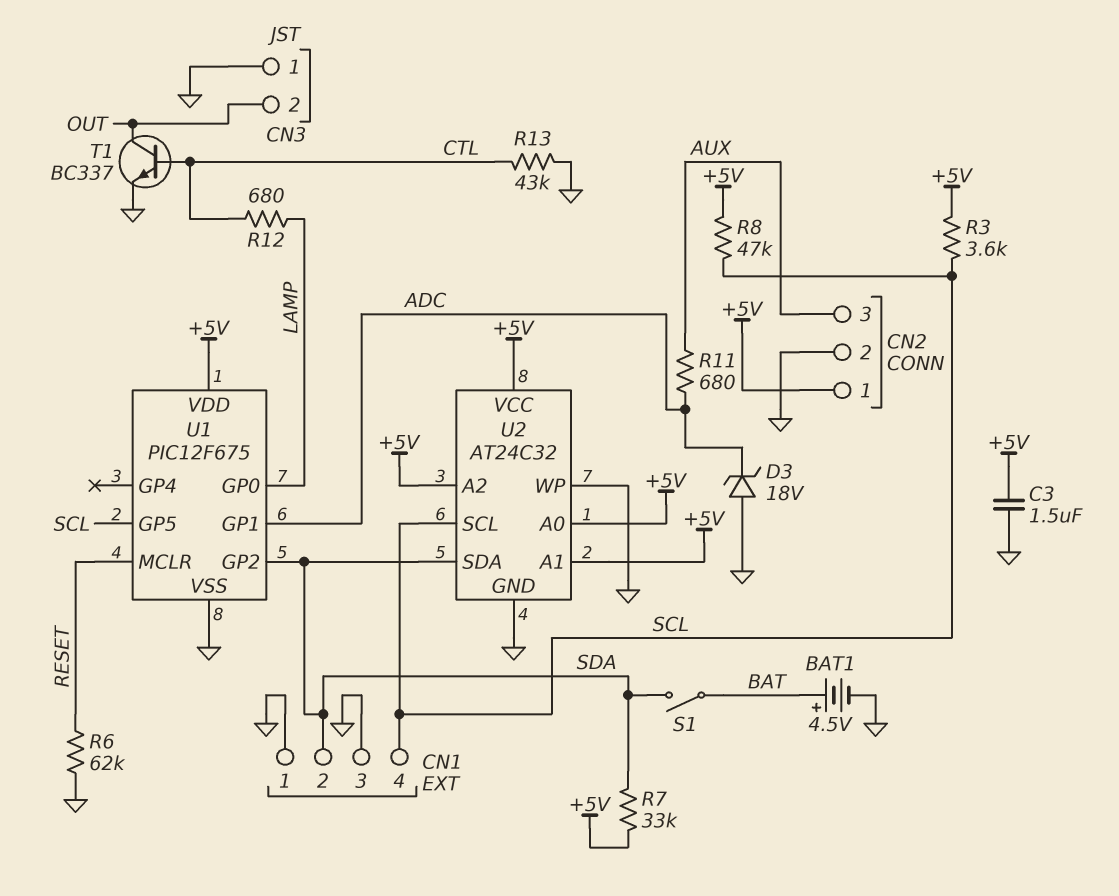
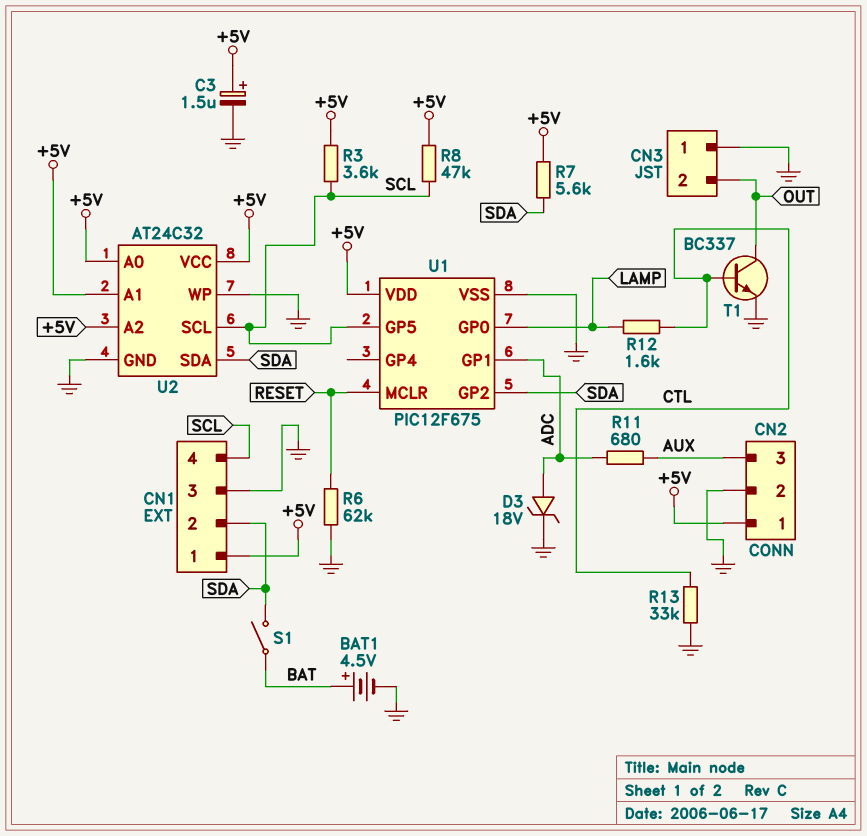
C3: 1.5uF (+5V, GND) -> 1.5uF (plus +5V, minus GND)
CN1 pin 1: GND -> +5V
D3: zener 18V (A GND, K ADC) -> zener 18V (A ADC, K GND)
R7: 33k (+5V, SDA) -> 5.6k (+5V, SDA)
R12: 680 (CTL, LAMP) -> 1.6k (CTL, LAMP)
R13: 43k (CTL, GND) -> 33k (CTL, GND)

